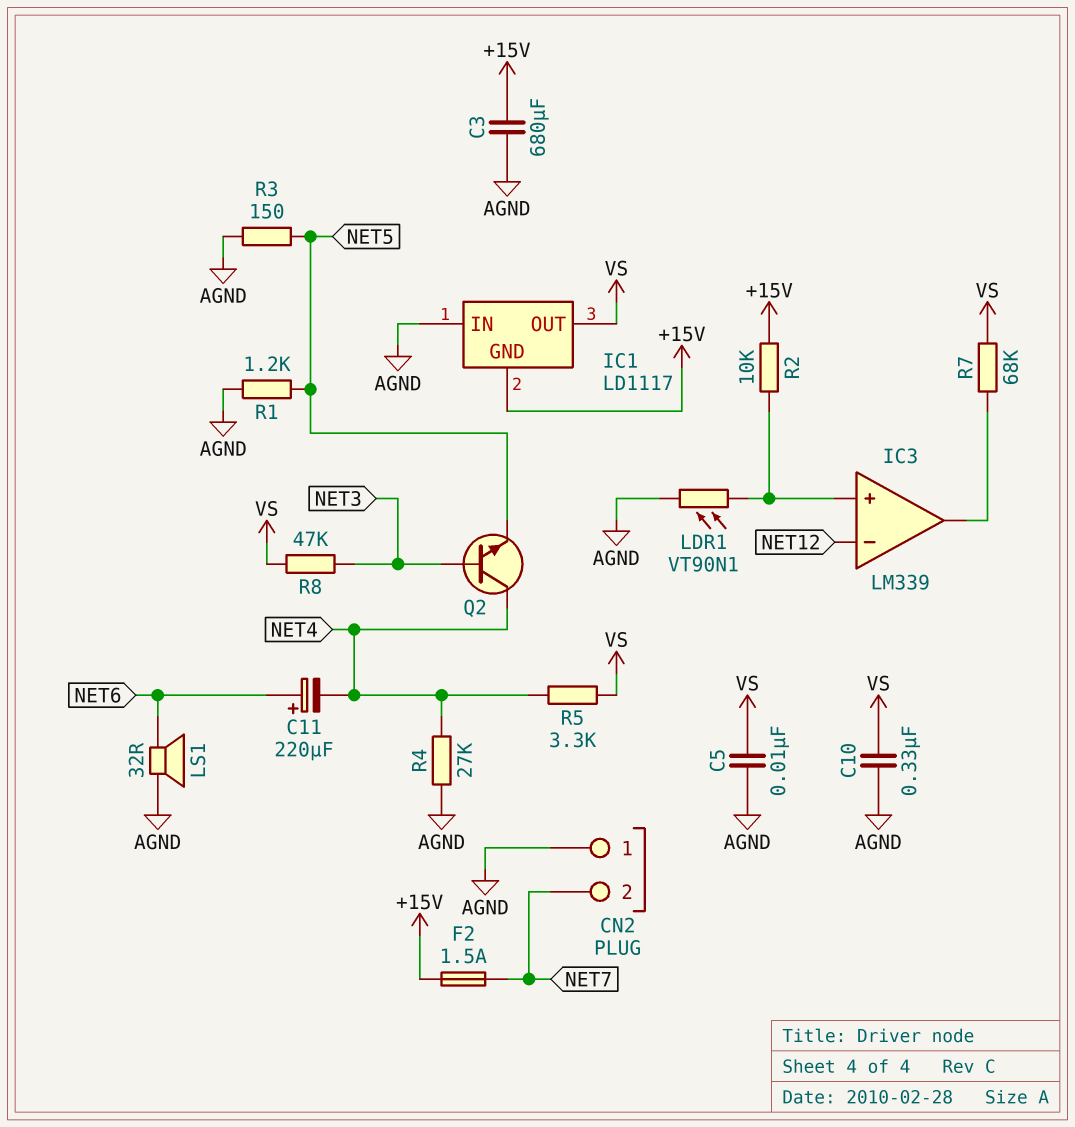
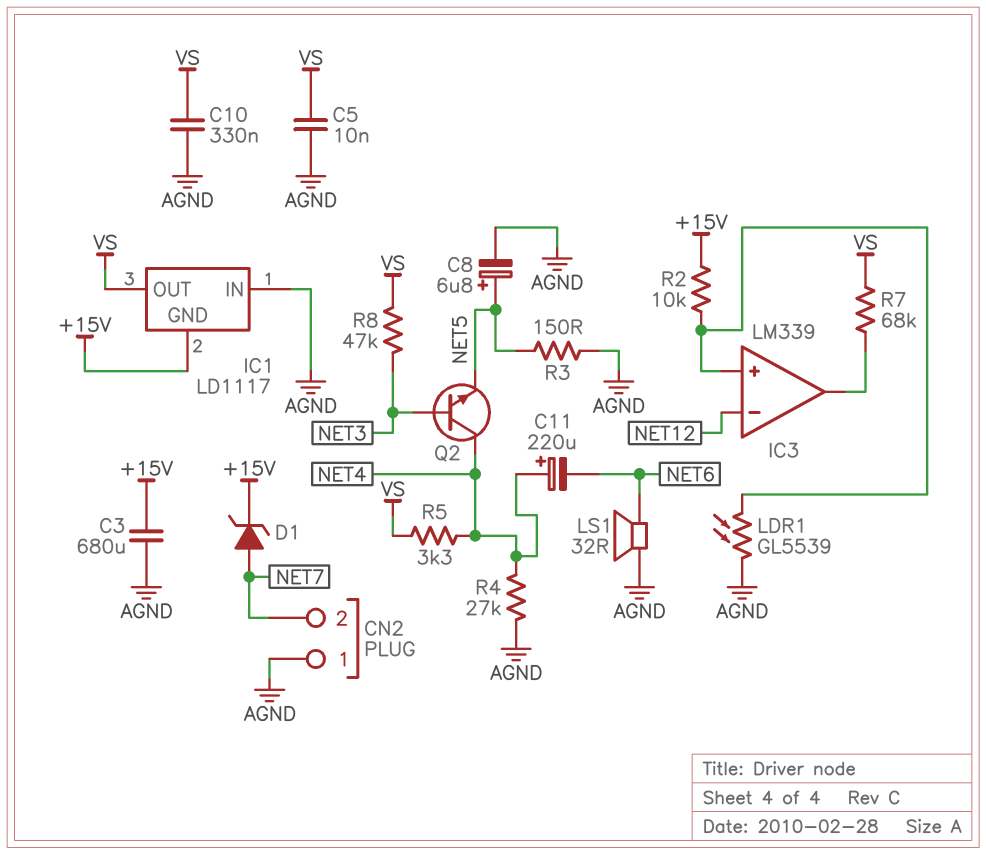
C8: none -> 6.8uF (plus NET5, minus AGND)
C11: 220uF (plus NET6, minus NET4) -> 220uF (plus NET4, minus NET6)
D1: none -> zener (A NET7, K +15V)
F2: 1.5A (+15V, NET7) -> none
LDR1: VT90N1 (AGND, IC3/in+) -> GL5539 (AGND, IC3/in+)
R1: 1.2k (AGND, NET5) -> none

